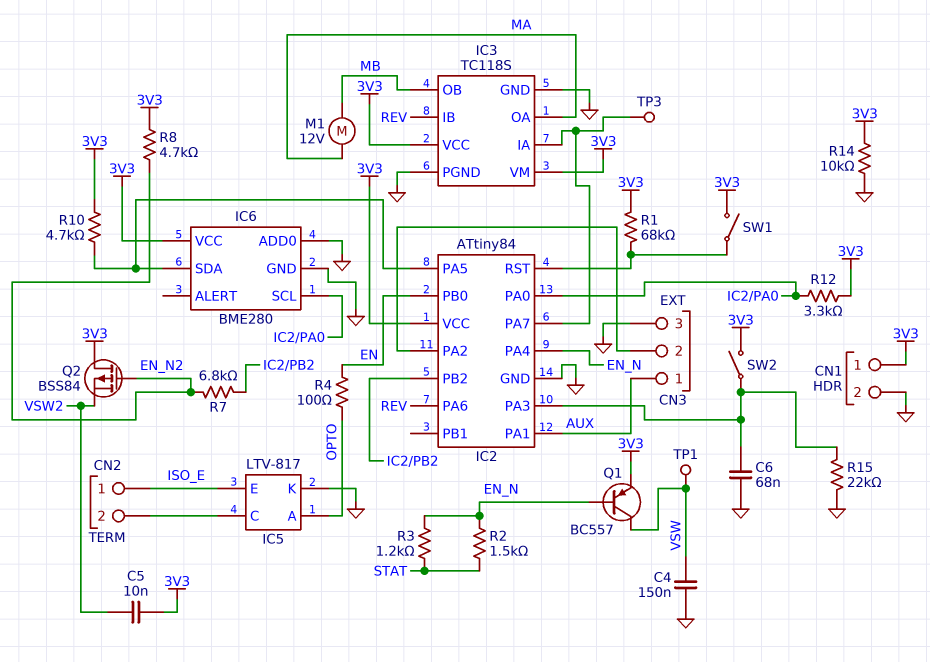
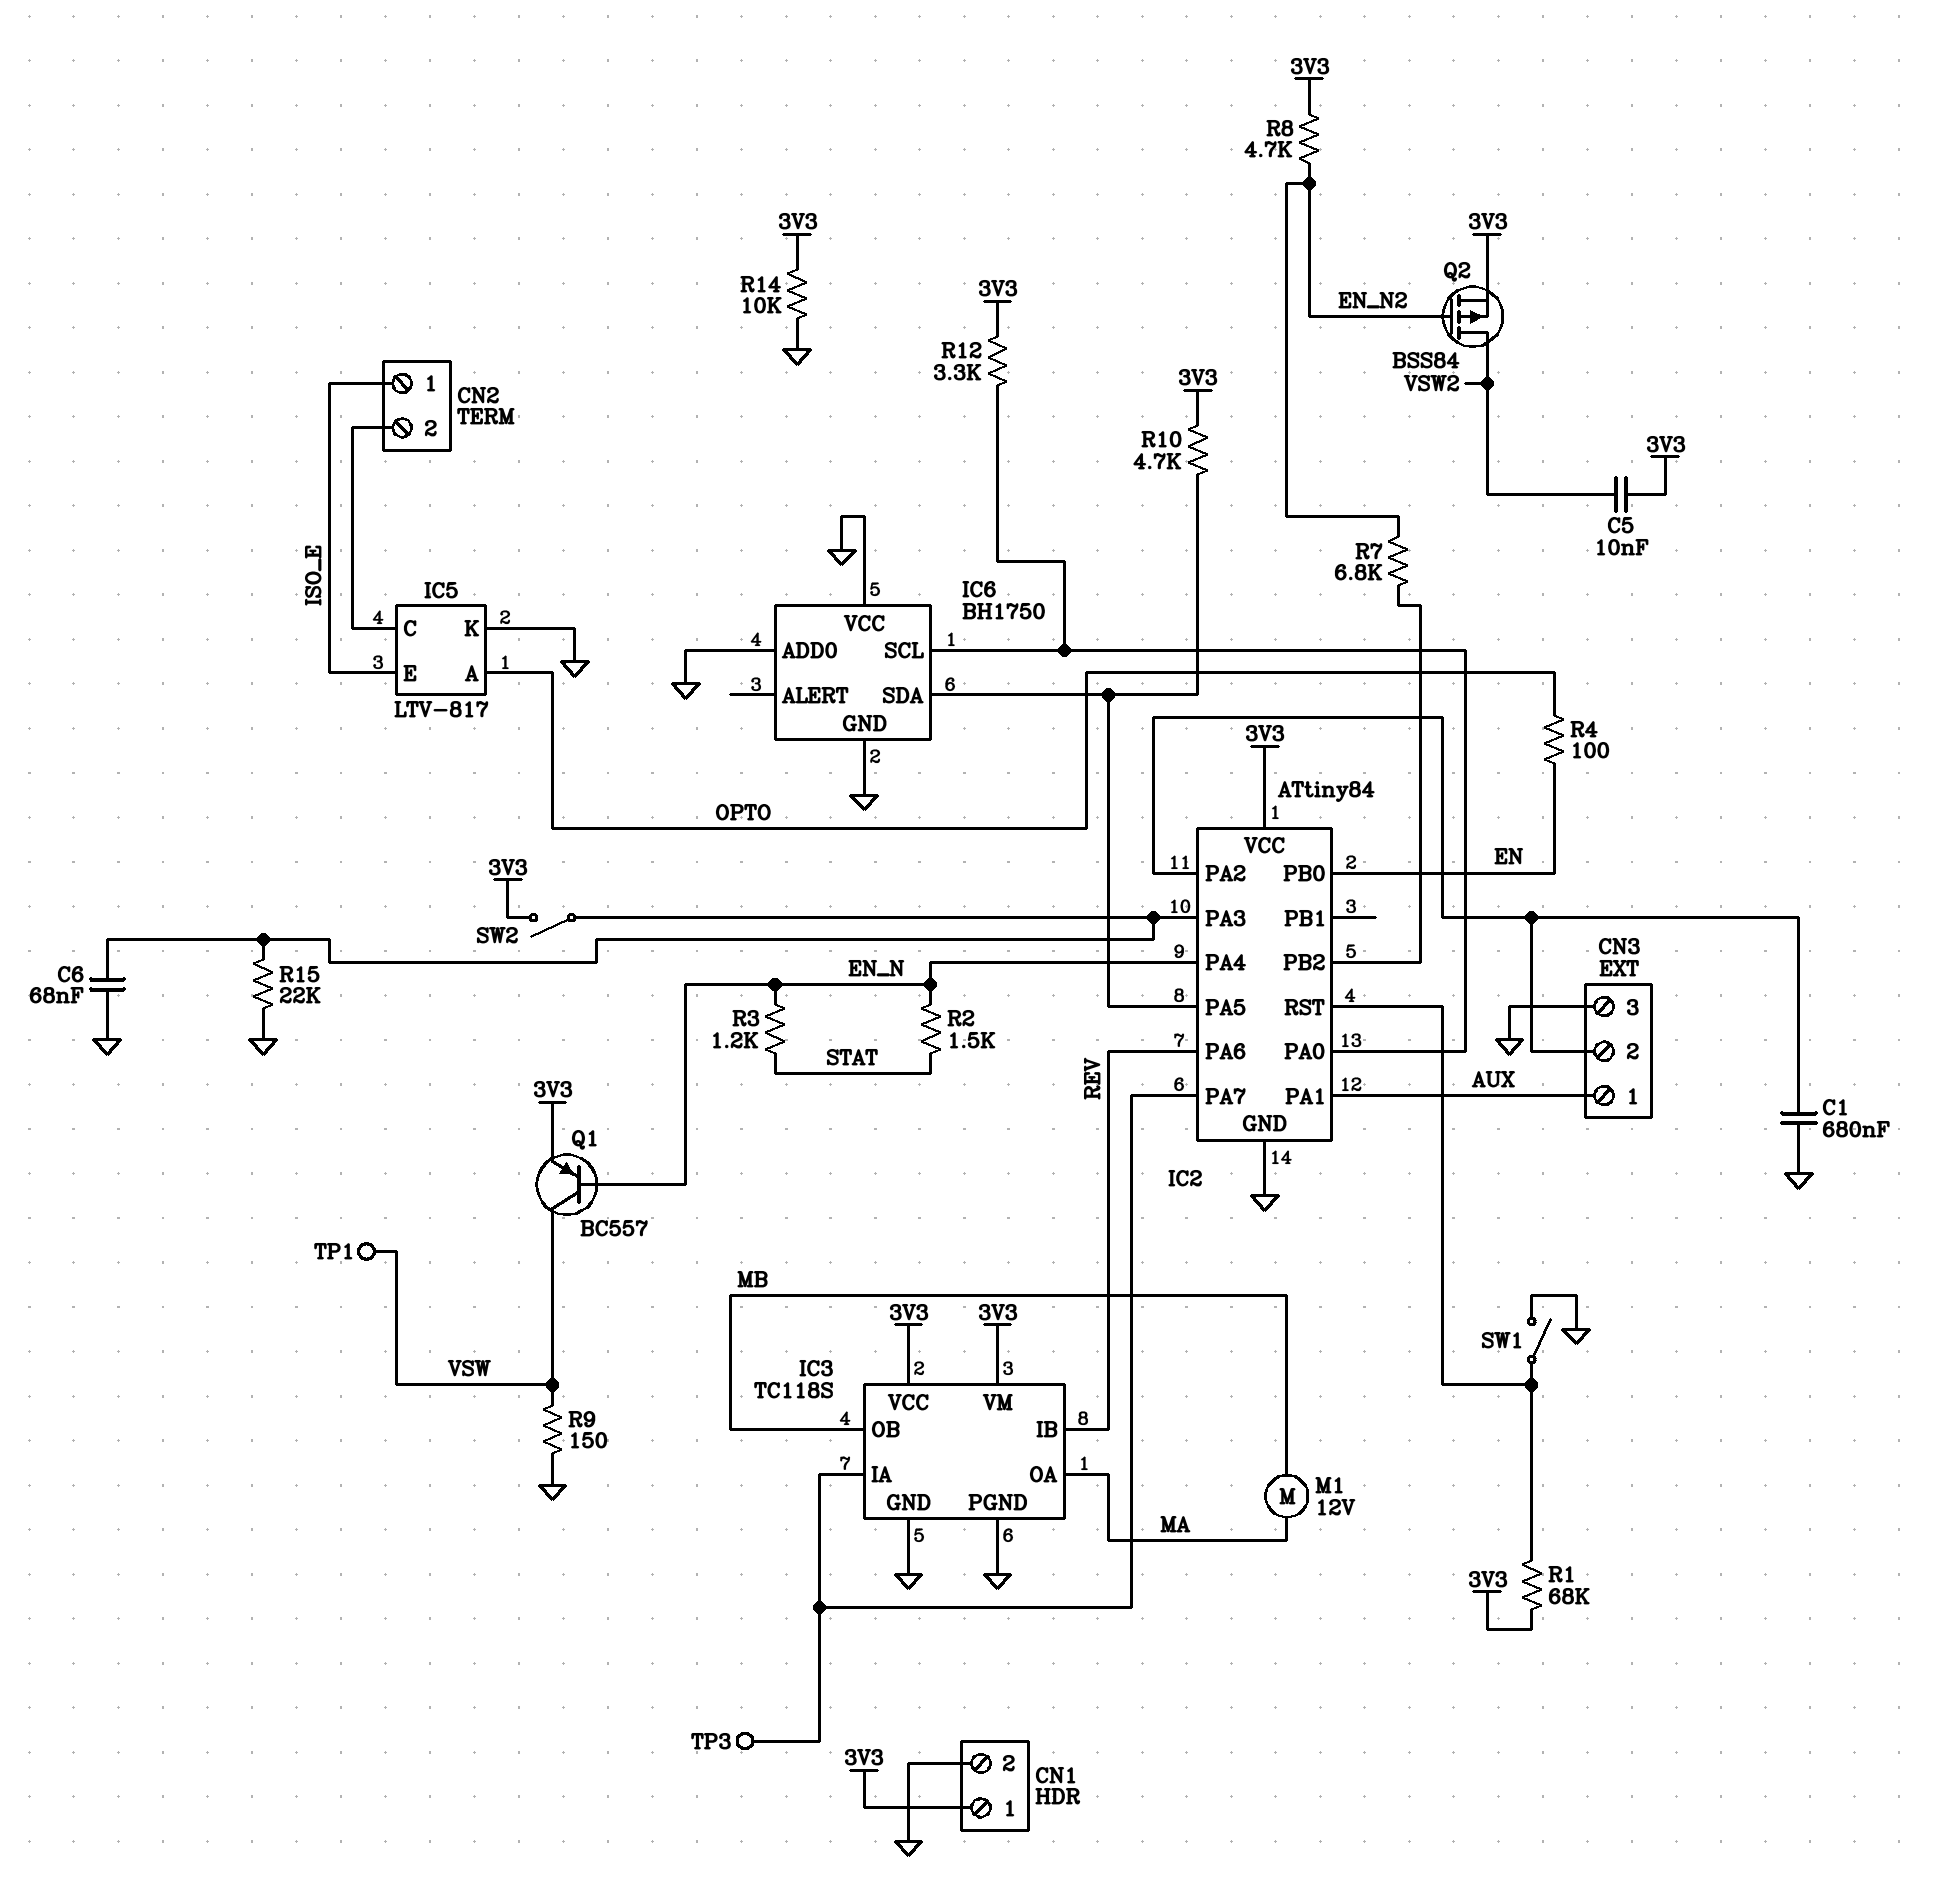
C1: none -> 680nF (CN3/2, GND)
C4: 150nF (GND, VSW) -> none
IC6: BME280 -> BH1750
IC6 pin VCC: 3V3 -> GND
Q2: PMOS BSS84 (G EN_N2, D 3V3, S VSW2) -> PMOS BSS84 (G EN_N2, D VSW2, S 3V3)
R9: none -> 150 (GND, VSW)
SW1: switch (3V3, IC2/RST) -> switch (GND, IC2/RST)

